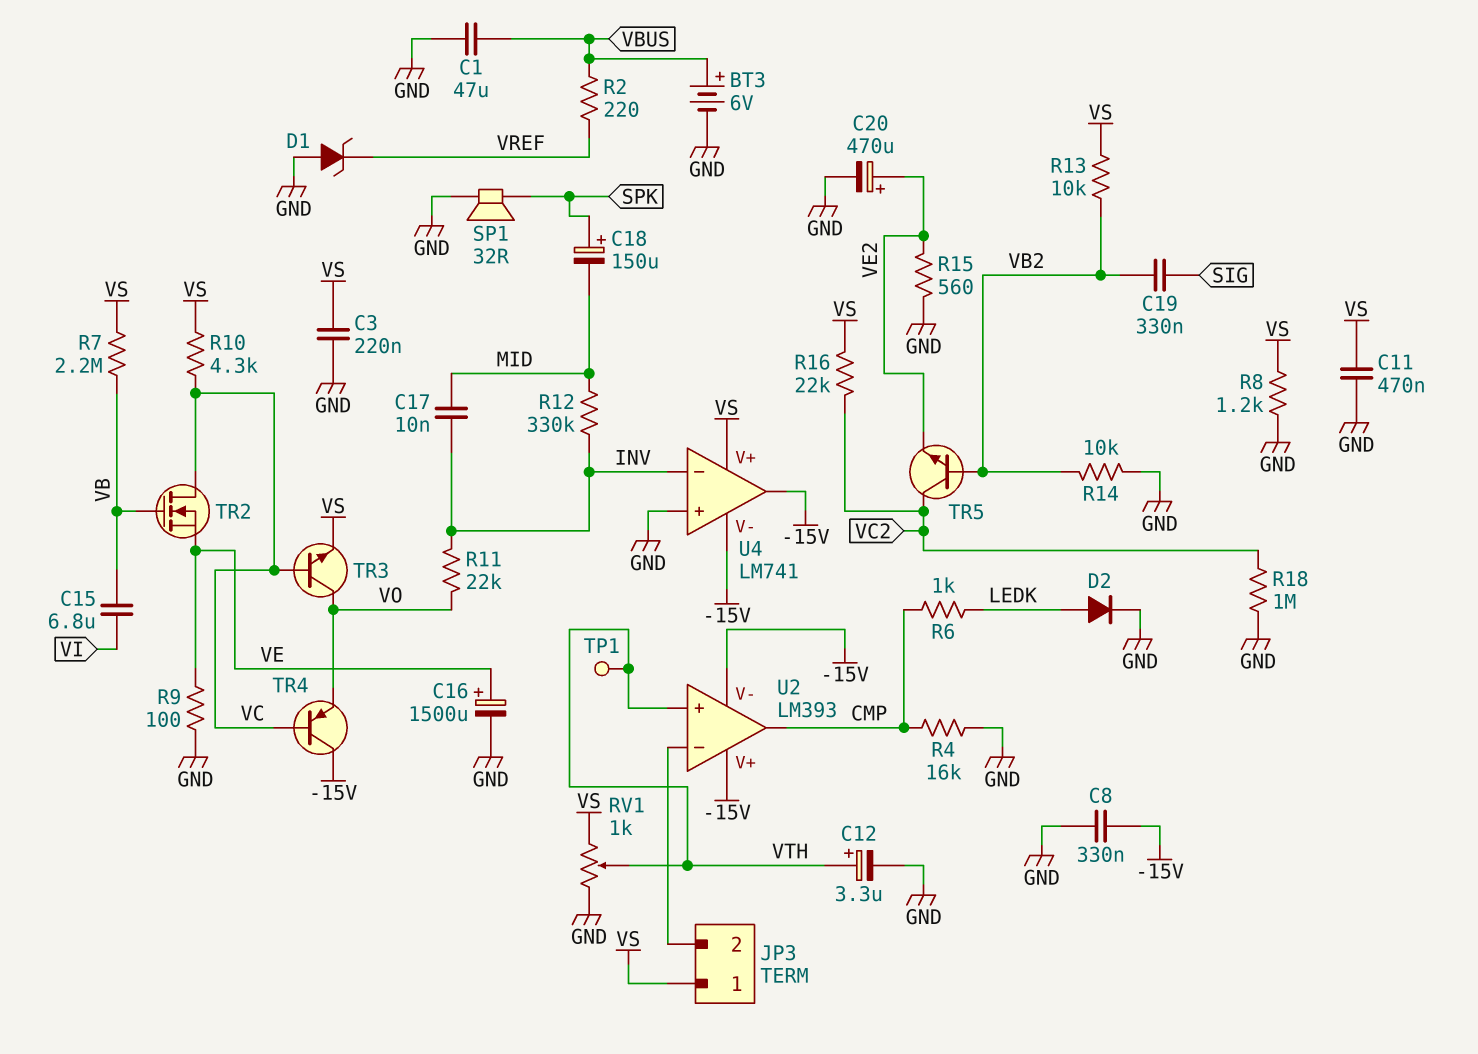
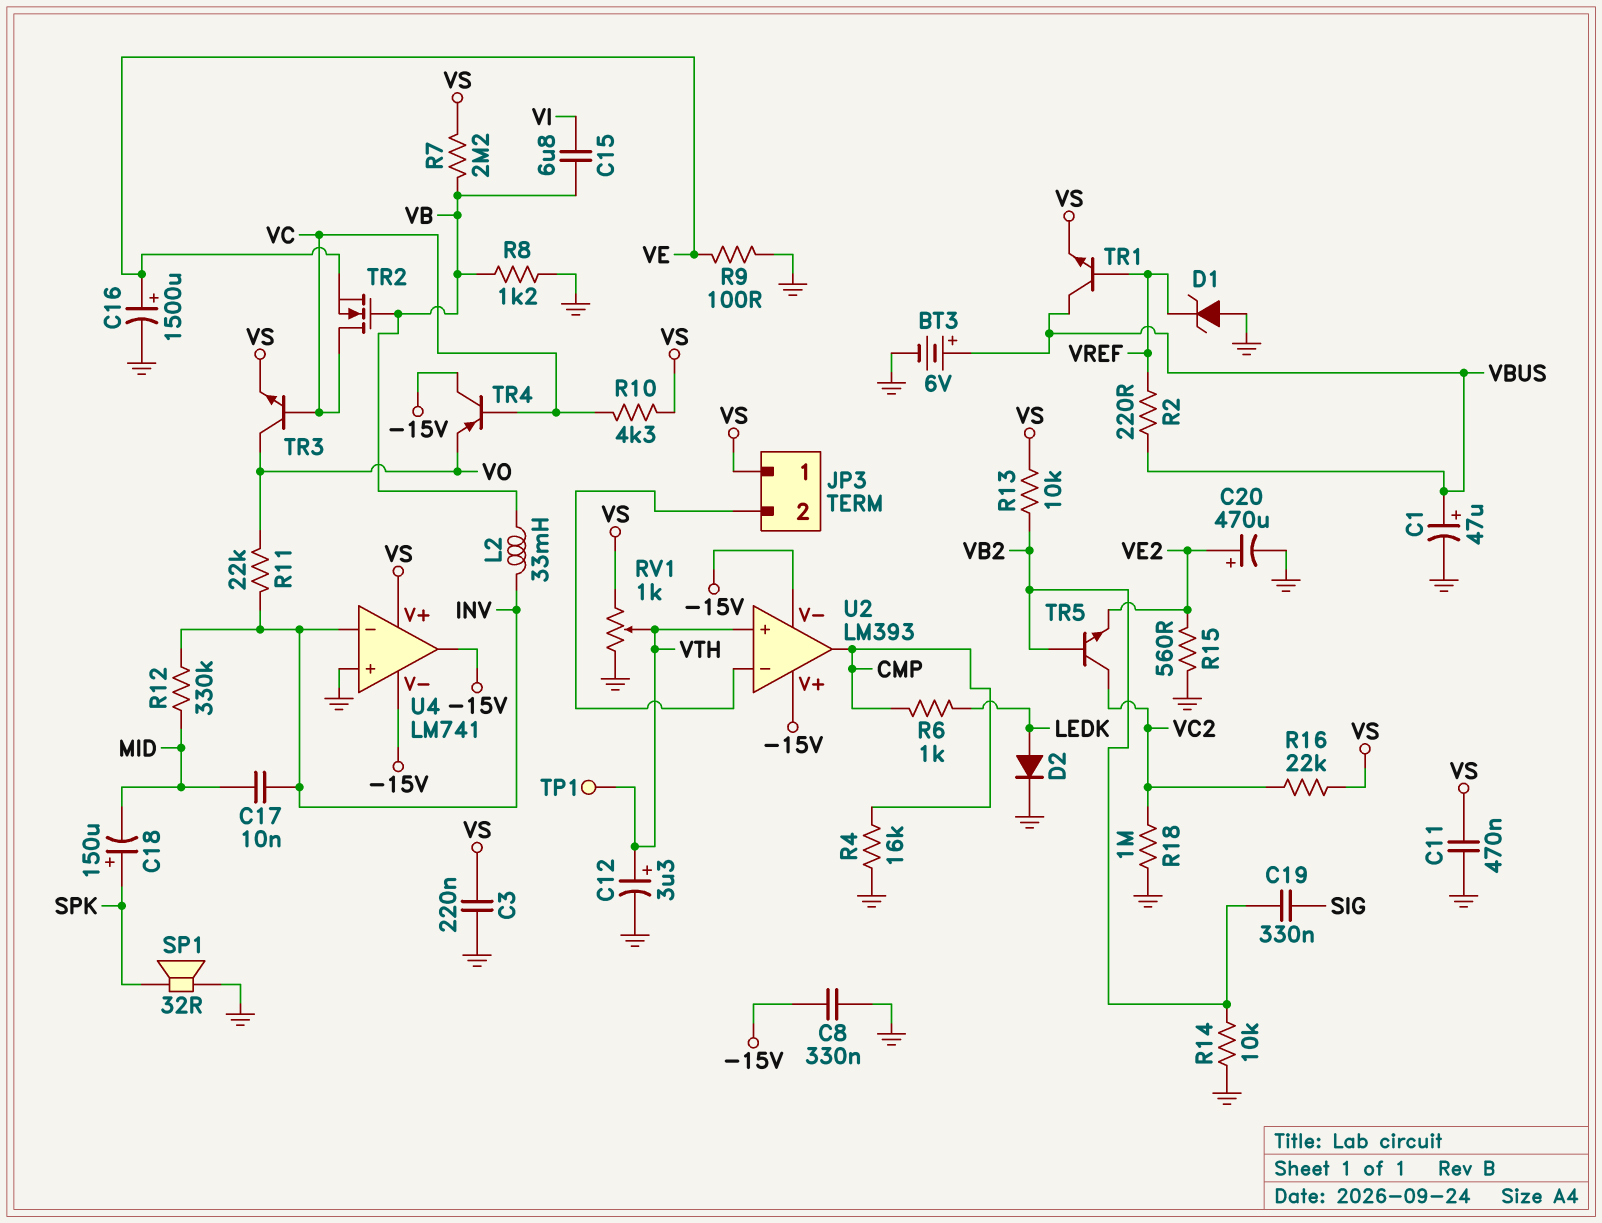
C1: 47uF (GND, VBUS) -> 47uF (plus VBUS, minus GND)
L2: none -> 33mH (INV, VB)
R8: 1.2k (GND, VS) -> 1.2k (GND, VB)
TR1: none -> NPN (B VREF, C VBUS, E VS)

